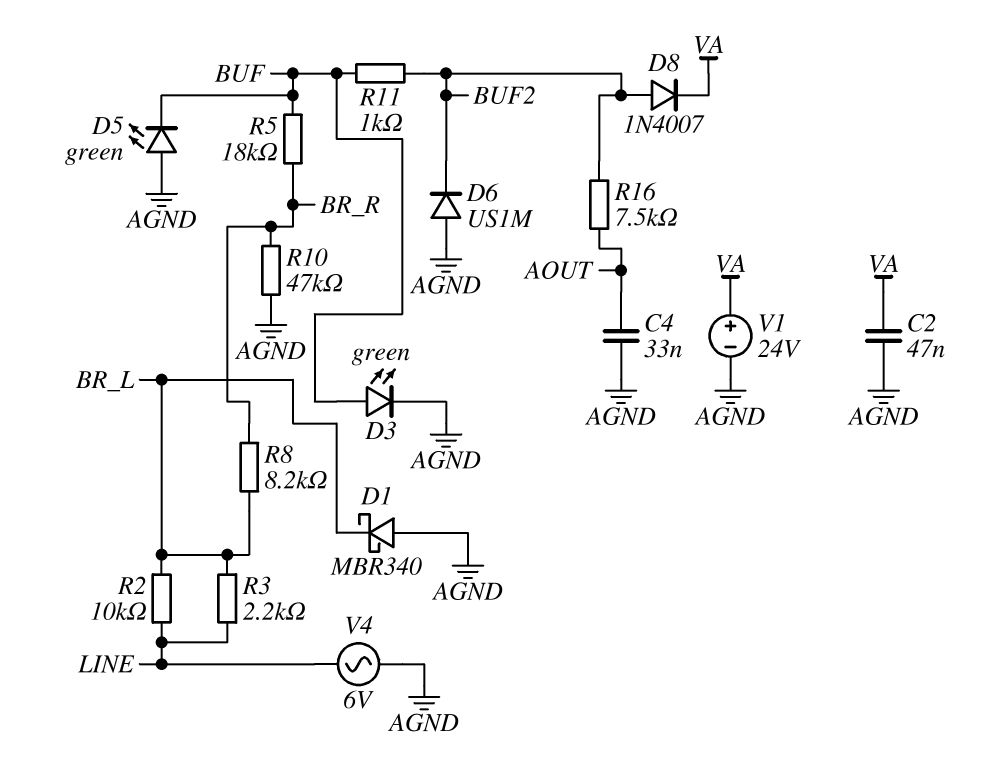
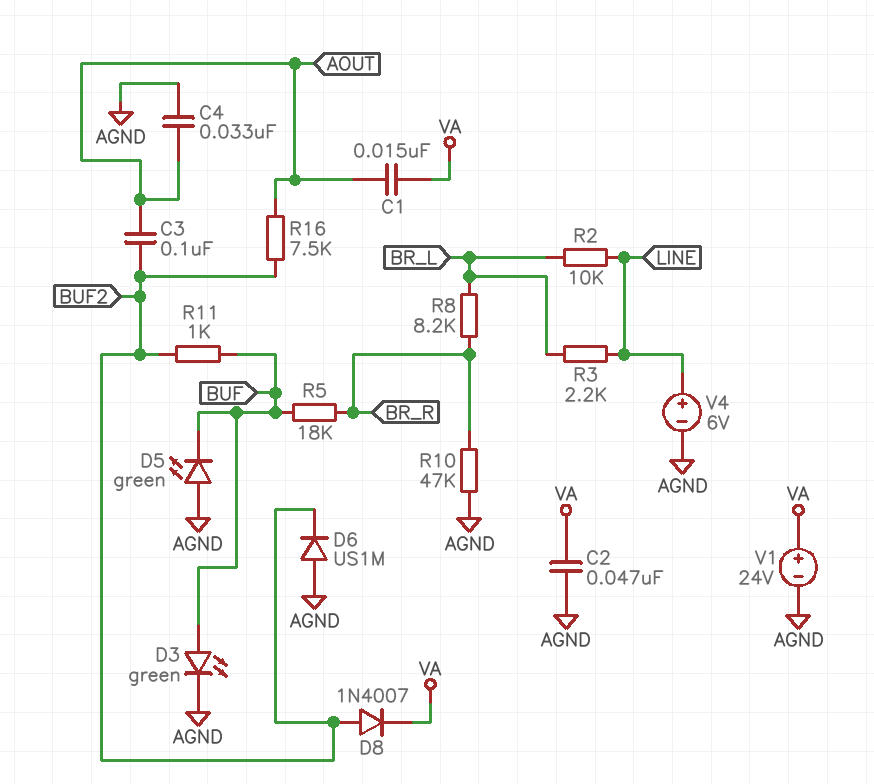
C1: none -> 15nF (AOUT, VA)
C3: none -> 100nF (AOUT, BUF2)
D1: schottky MBR340 (A AGND, K BR_L) -> none
V4: AC 6V (AGND, LINE) -> 6V (plus LINE, minus AGND)

